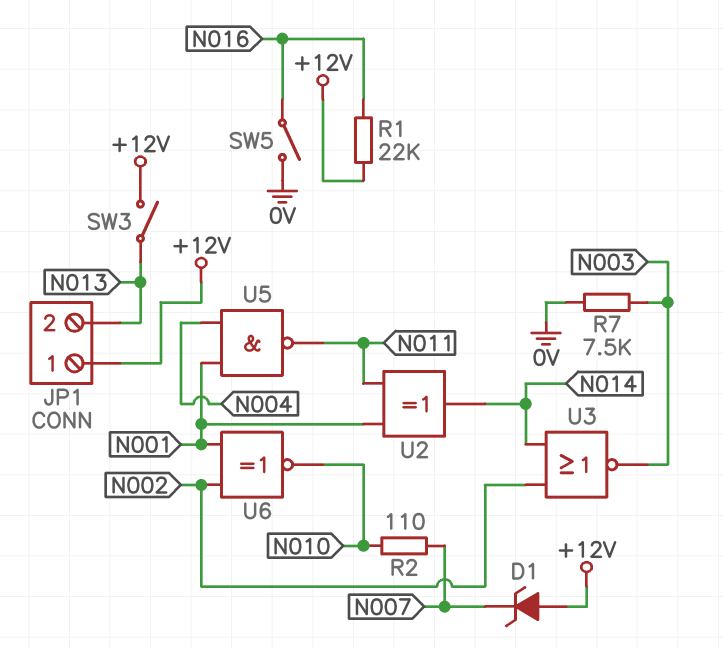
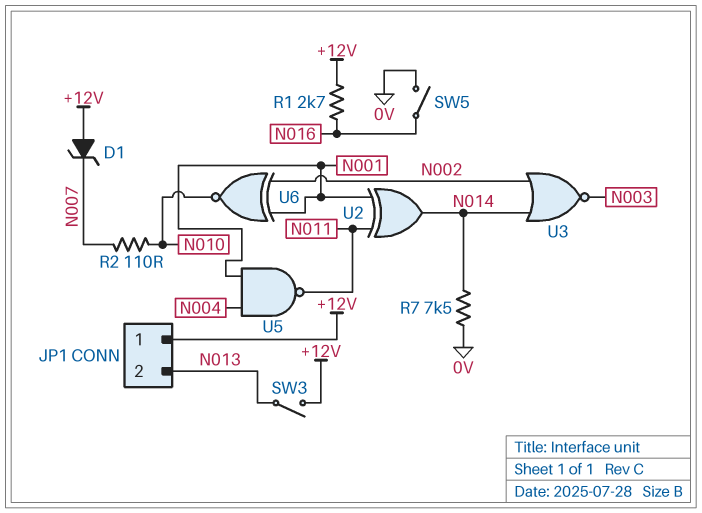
R1: 22k (+12V, N016) -> 2.7k (+12V, N016)
R7: 7.5k (0V, N003) -> 7.5k (0V, N014)

